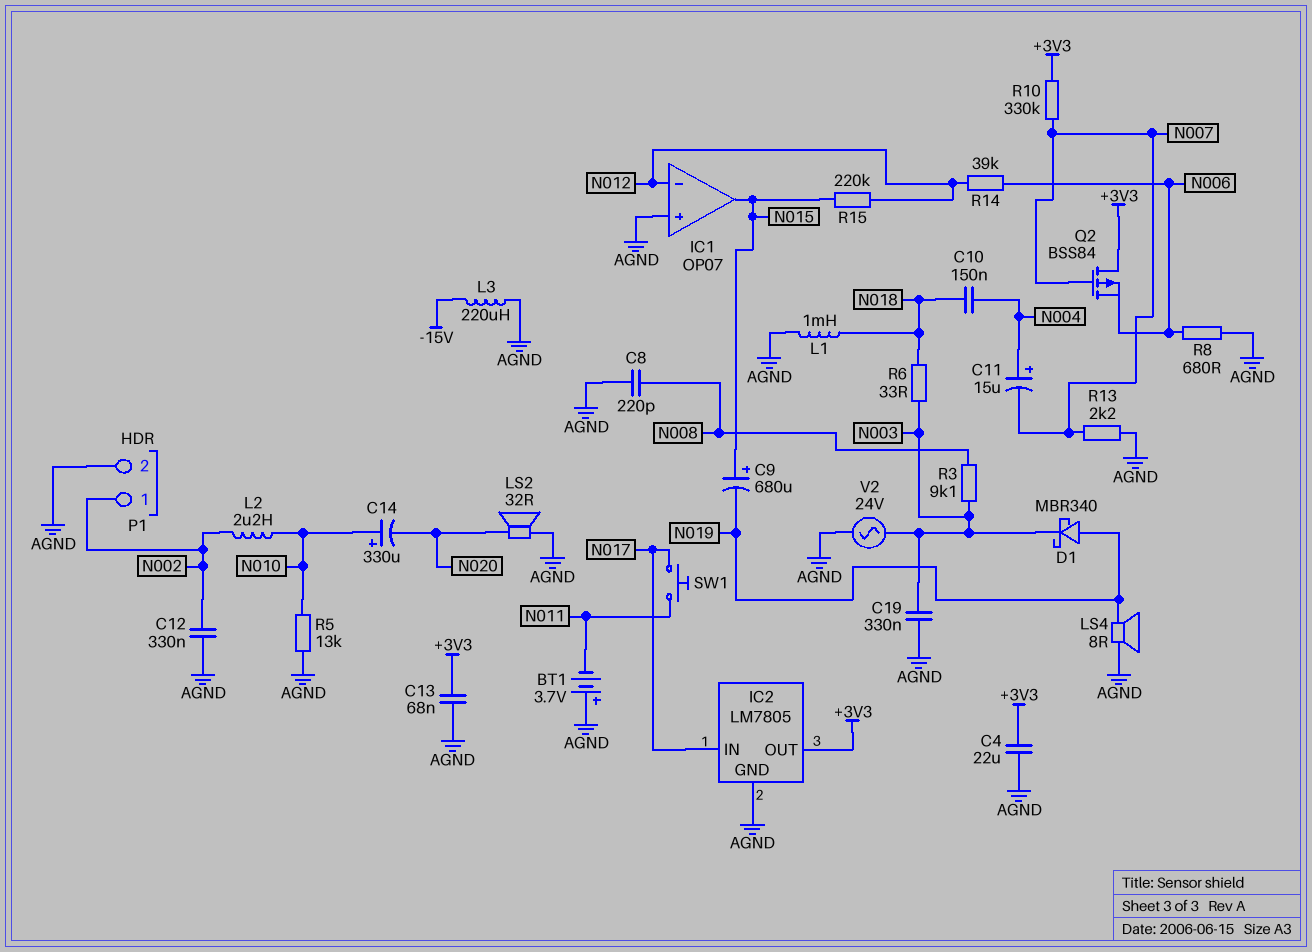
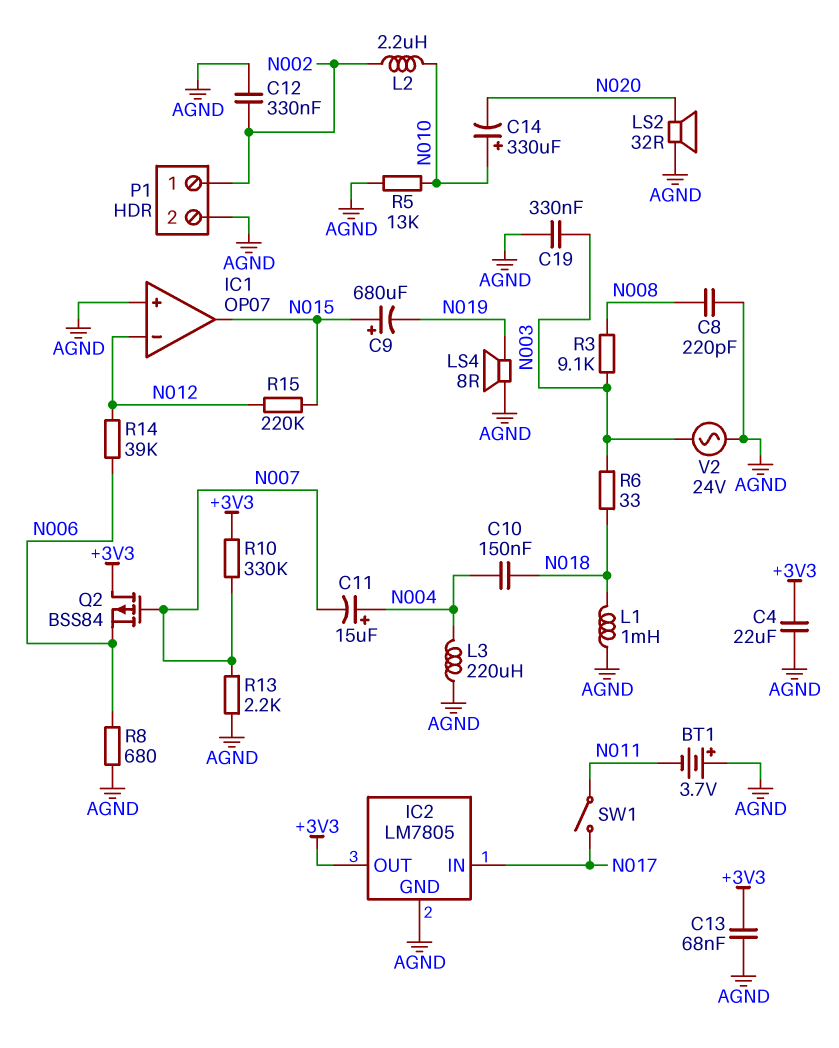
D1: schottky MBR340 (A N019, K N003) -> none
L3: 220uH (-15V, AGND) -> 220uH (AGND, N004)
SW1: button (N011, N017) -> switch (N011, N017)

